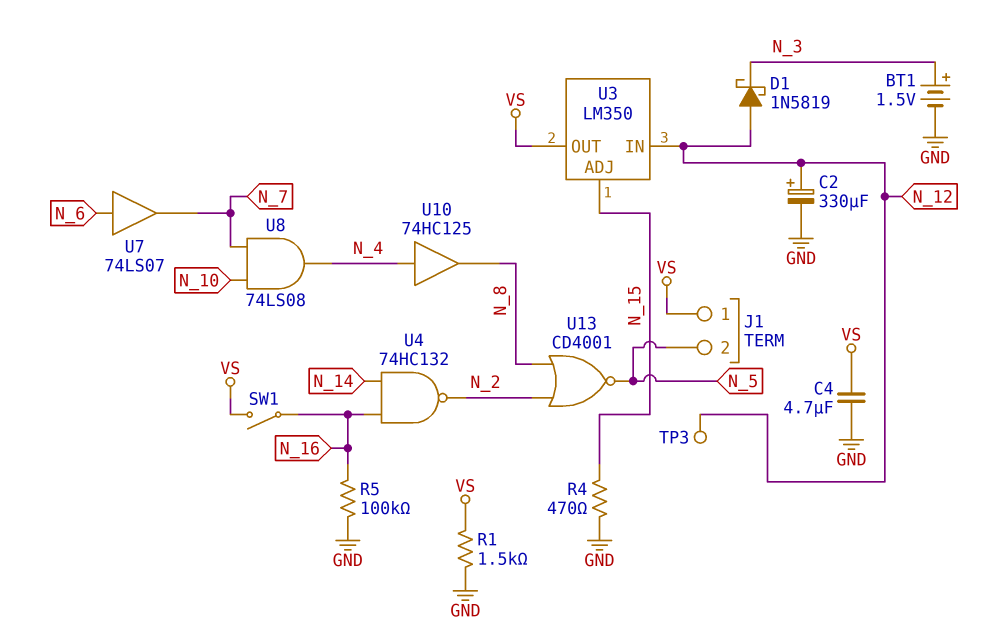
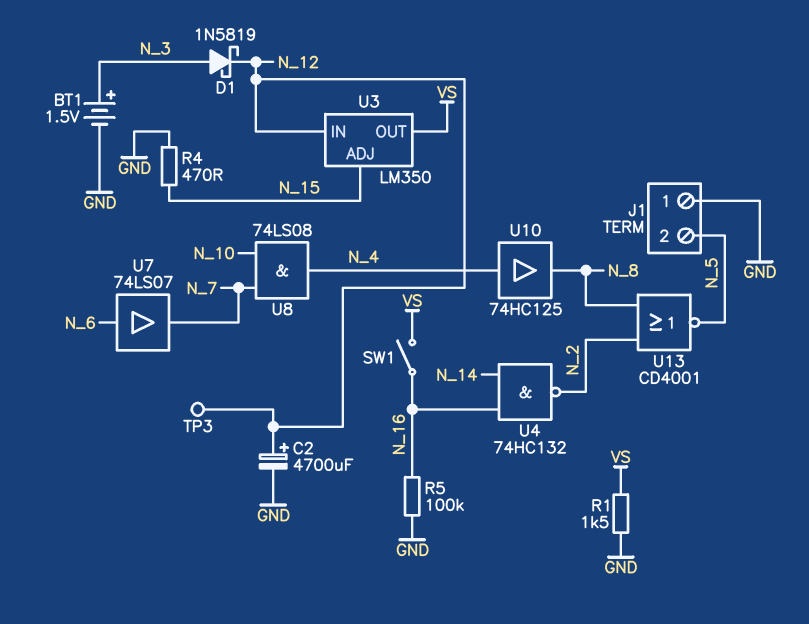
C2: 330uF (plus N_12, minus GND) -> 4700uF (plus N_12, minus GND)
C4: 4.7uF (GND, VS) -> none
D1: schottky 1N5819 (A N_12, K N_3) -> schottky 1N5819 (A N_3, K N_12)
J1 pin 1: VS -> GND

